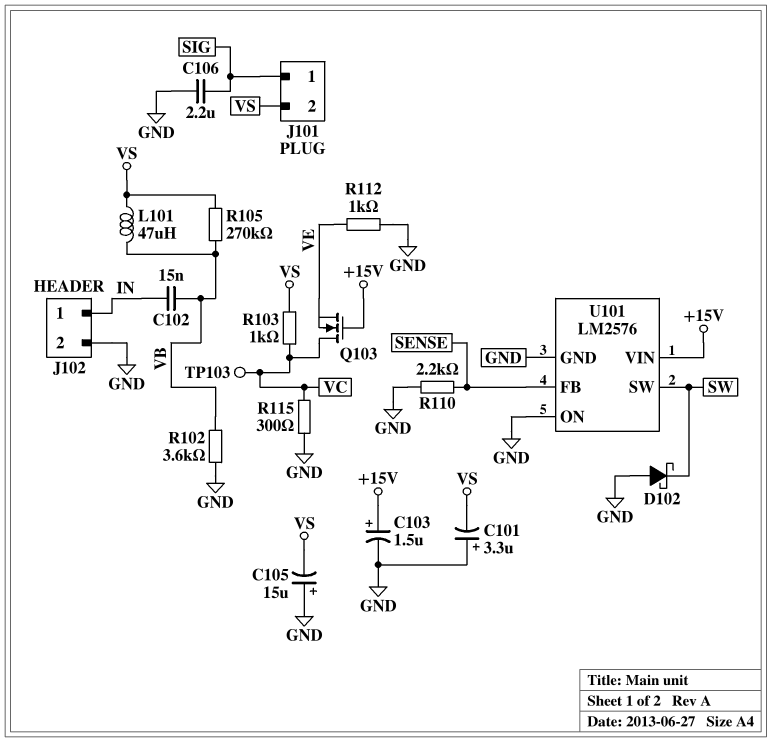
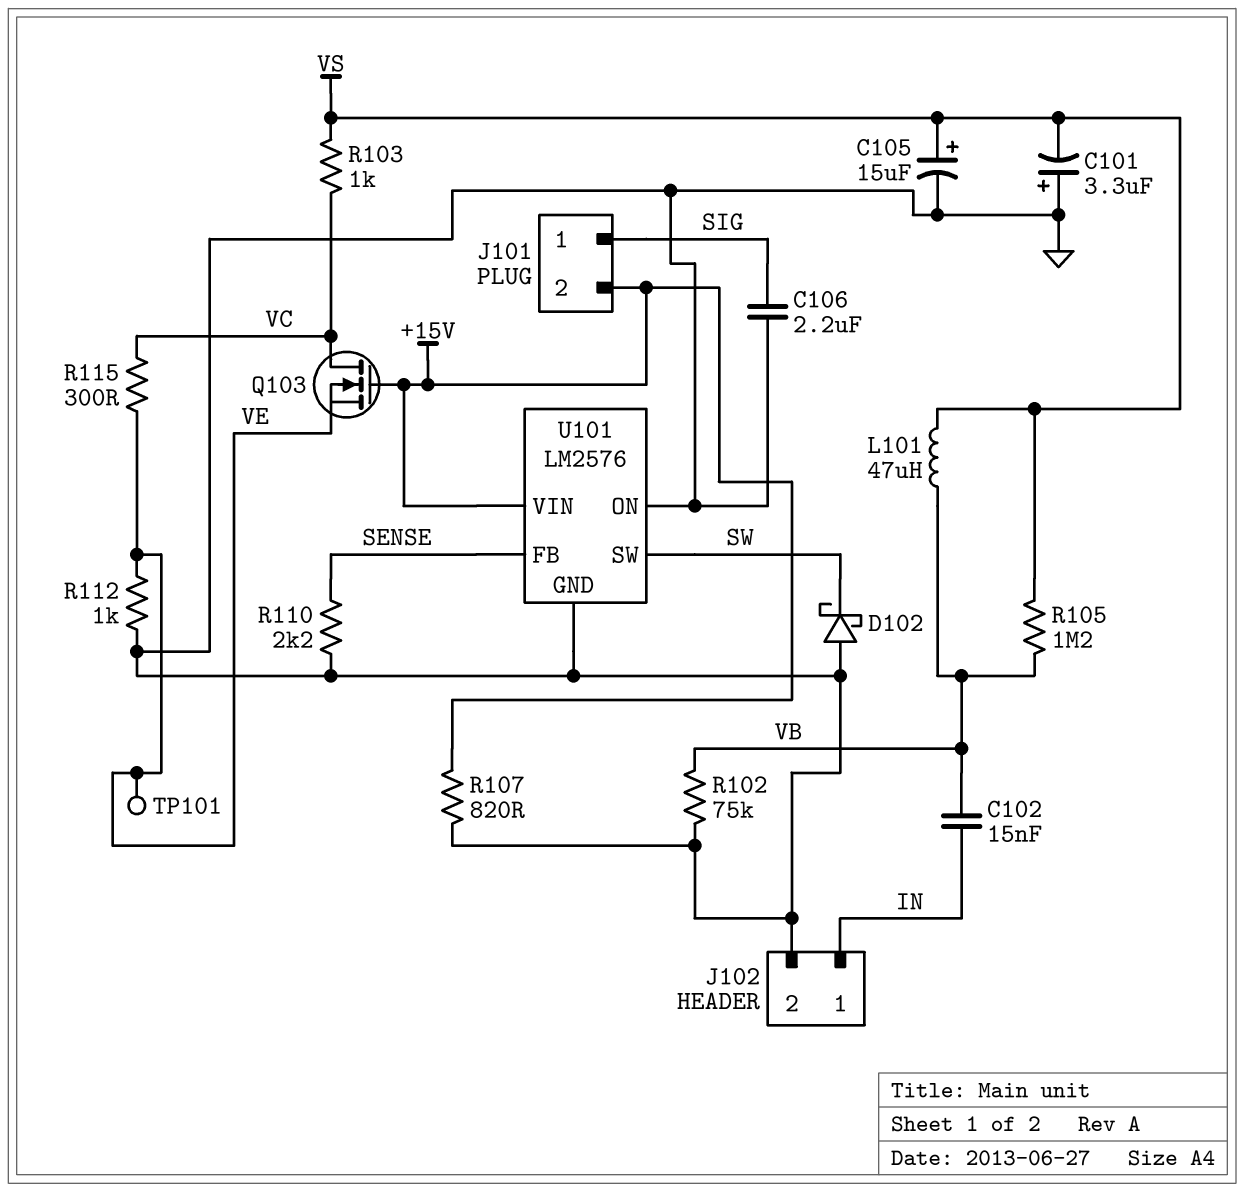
C103: 1.5uF (plus +15V, minus GND) -> none
C105: 15uF (plus GND, minus VS) -> 15uF (plus VS, minus GND)
J101 pin 2: VS -> +15V
R102: 3.6k (GND, VB) -> 75k (GND, VB)
R105: 270k (VB, VS) -> 1.2M (VB, VS)
R107: none -> 820 (+15V, GND)
R115: 300 (GND, VC) -> 300 (VC, VE)
TP101: none -> test point (VE)
TP103: test point (VC) -> none

